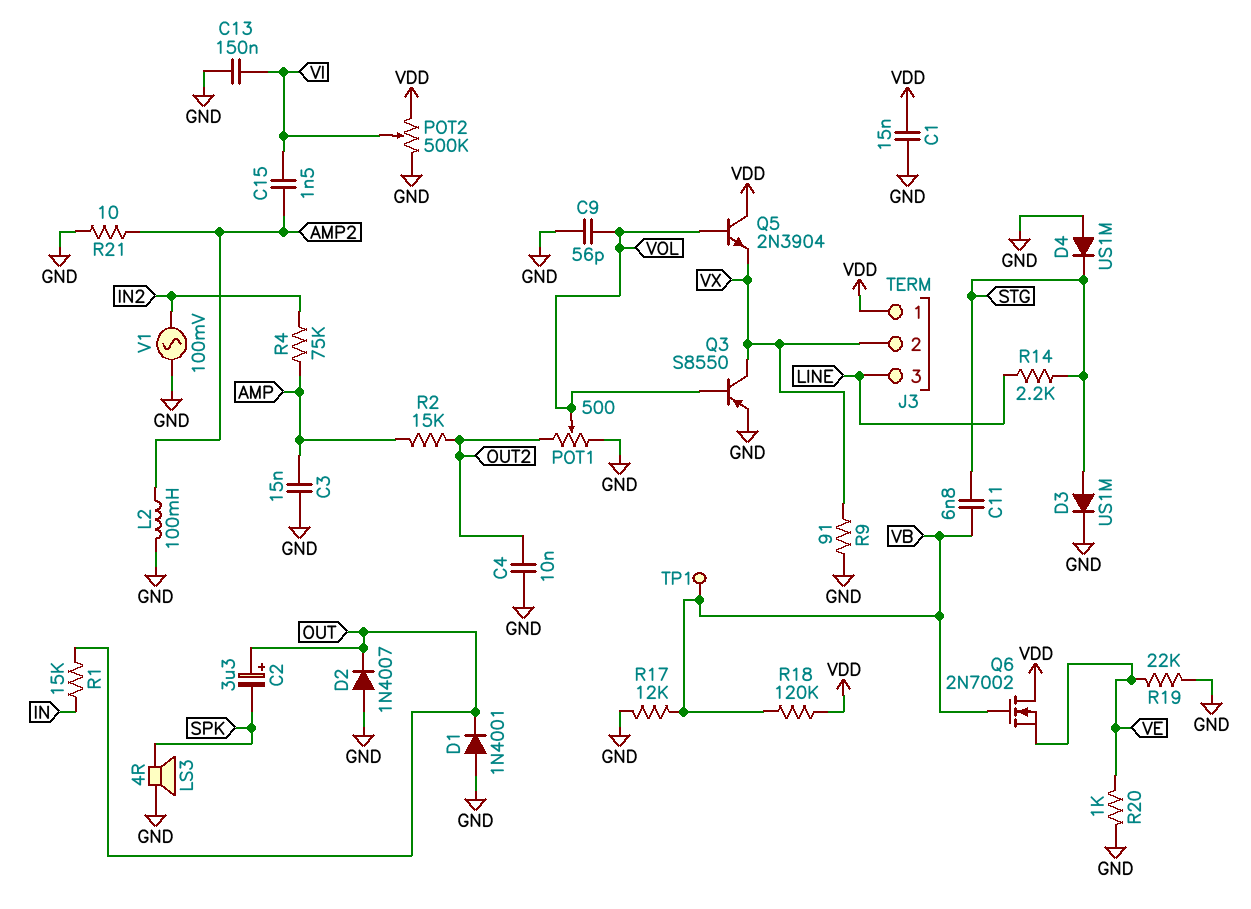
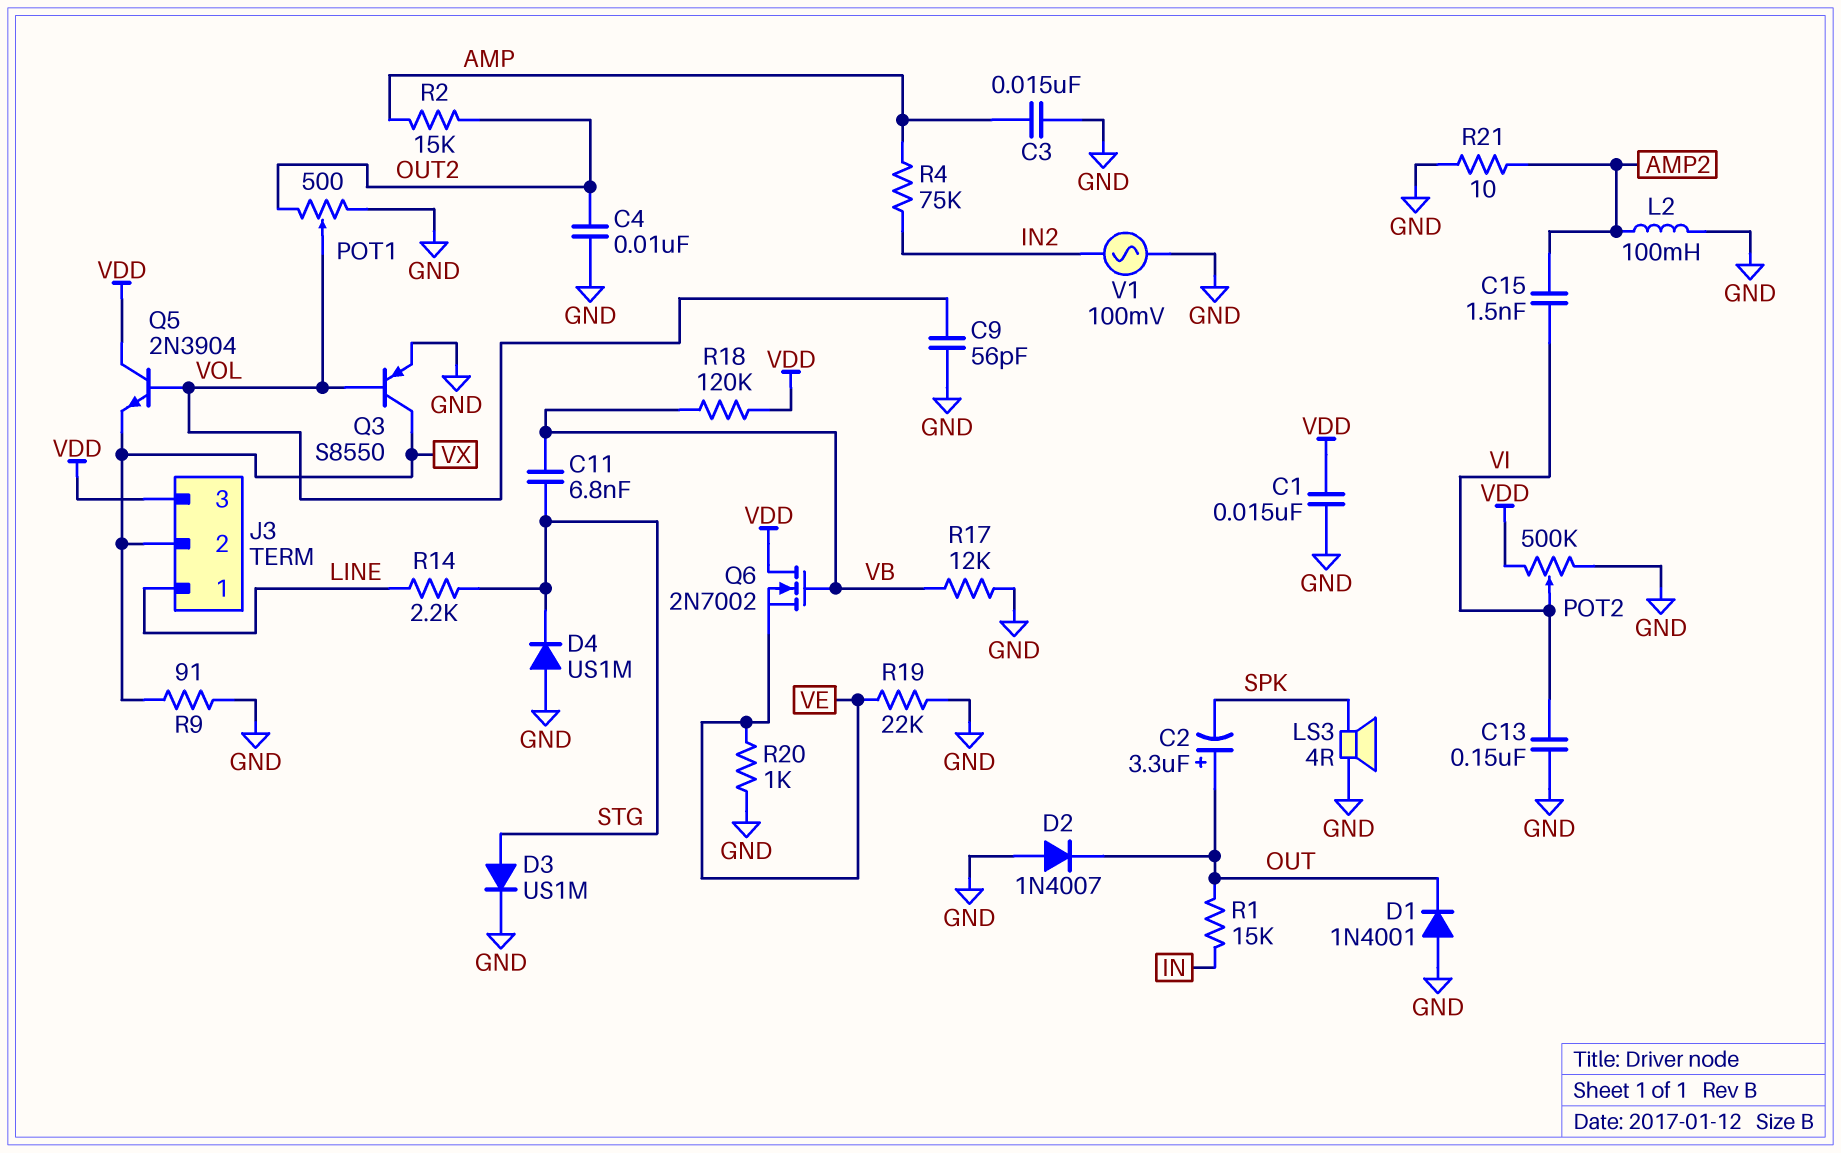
J3 pin 1: VDD -> LINE
J3 pin 3: LINE -> VDD
TP1: test point (VB) -> none

